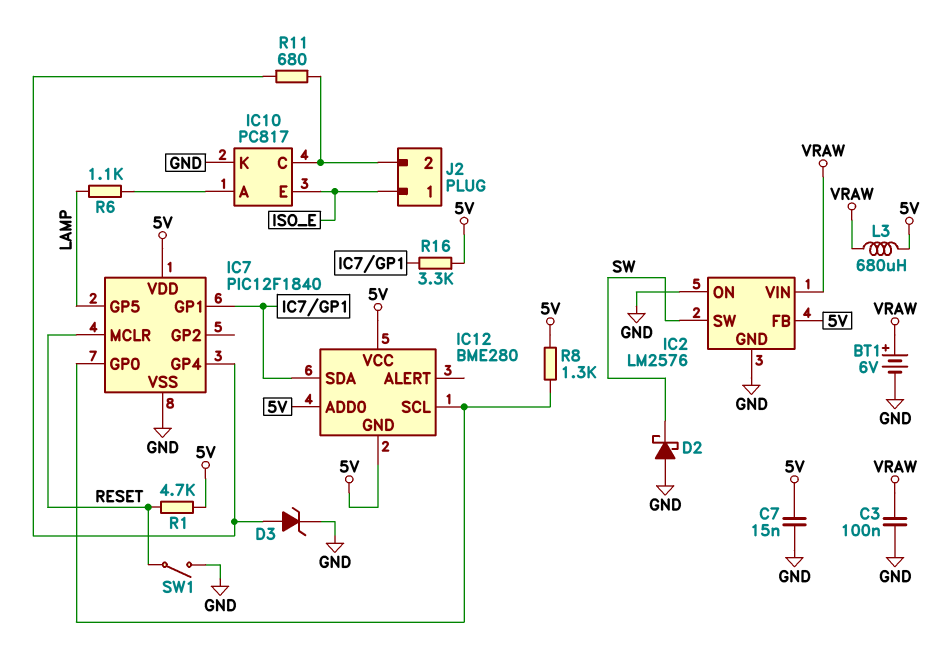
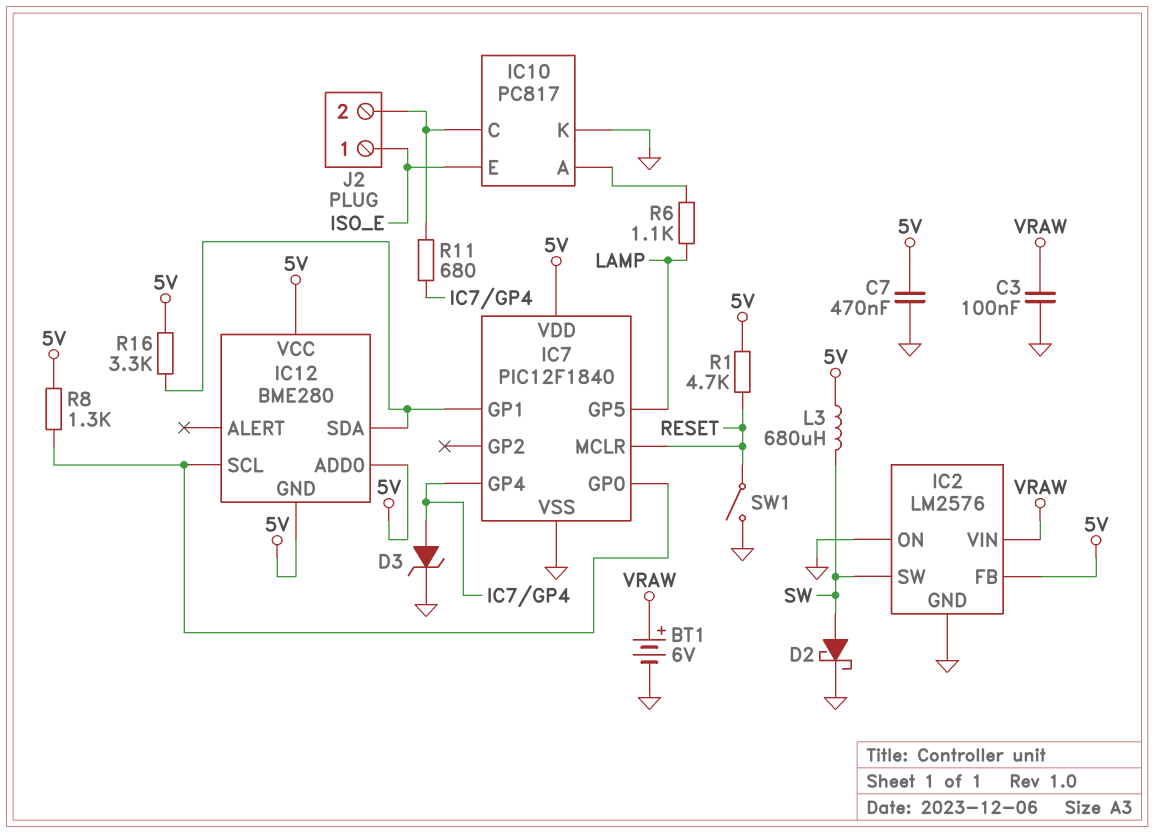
C7: 15nF (5V, GND) -> 470nF (5V, GND)
D2: schottky (A GND, K SW) -> schottky (A SW, K GND)
L3: 680uH (5V, VRAW) -> 680uH (5V, SW)

